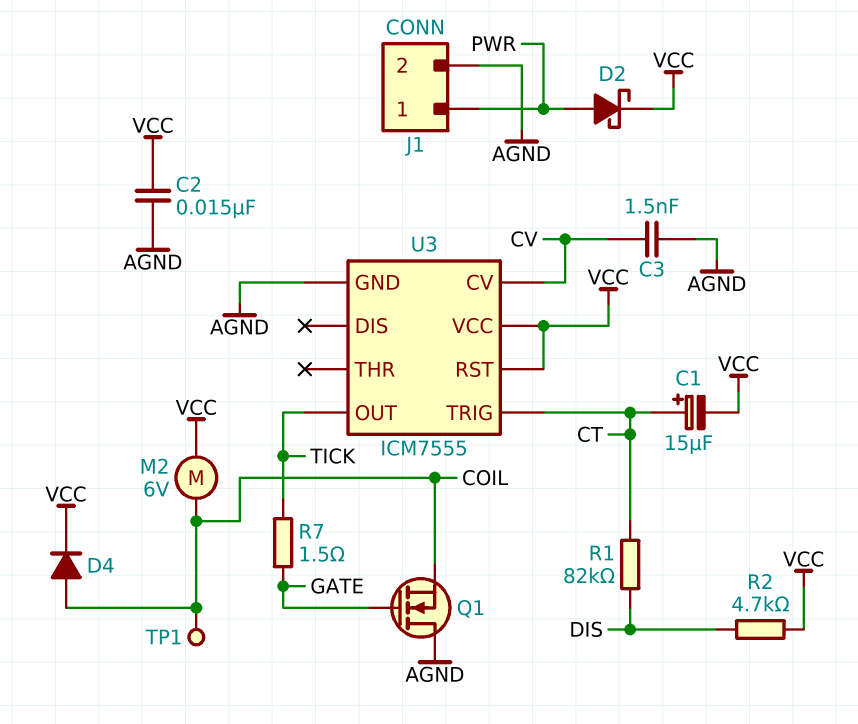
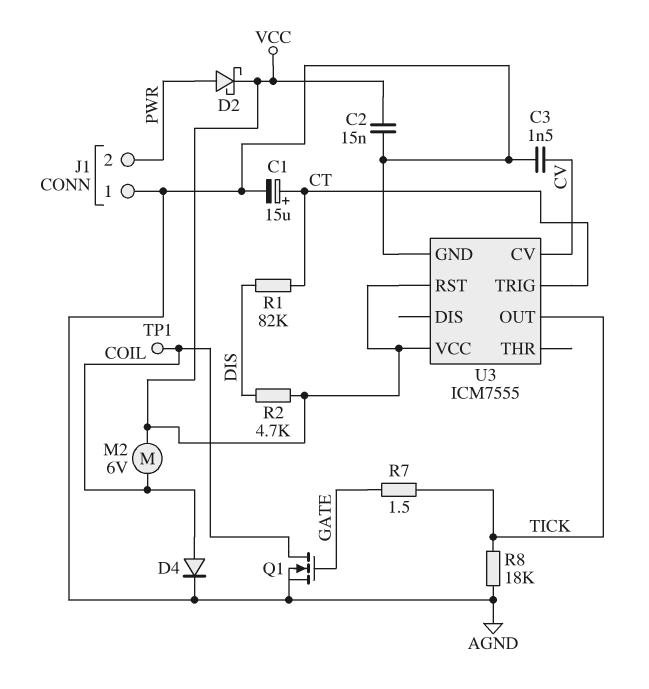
C1: 15uF (plus CT, minus VCC) -> 15uF (plus CT, minus AGND)
D4: diode (A COIL, K VCC) -> diode (A COIL, K AGND)
J1 pin 1: PWR -> AGND
J1 pin 2: AGND -> PWR
Q1: NMOS (G GATE, D AGND, S COIL) -> NMOS (G GATE, D COIL, S AGND)
R8: none -> 18k (AGND, TICK)

